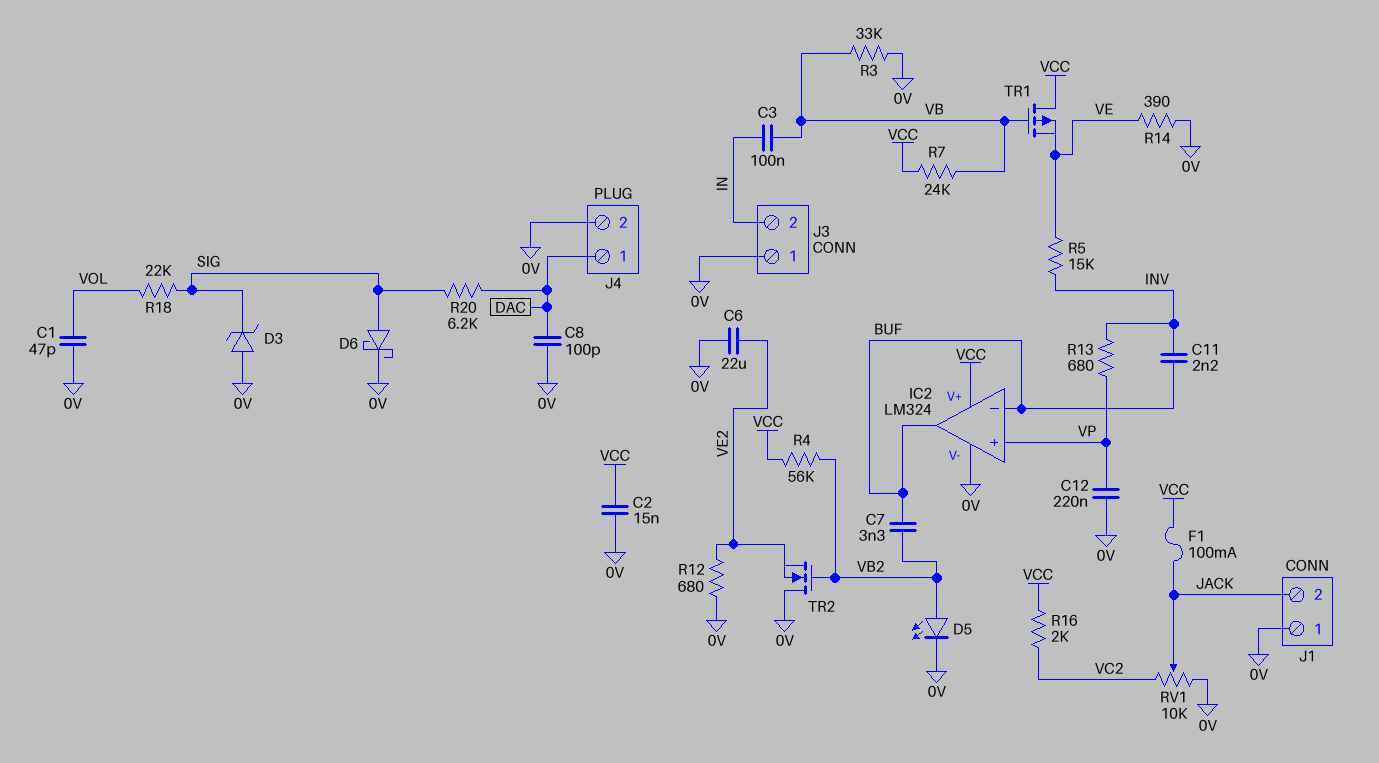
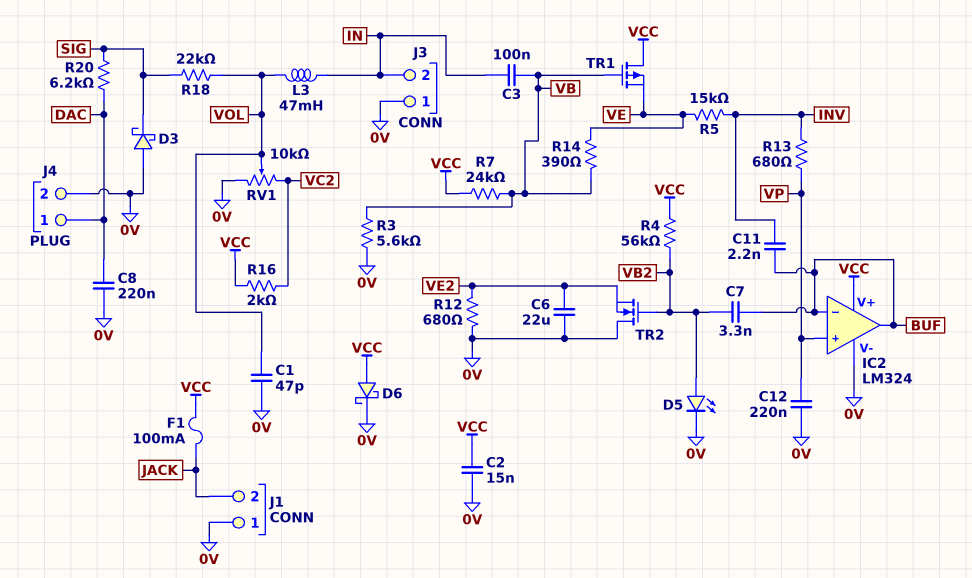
C8: 100pF (0V, DAC) -> 220nF (0V, DAC)
D3: zener (A 0V, K SIG) -> schottky (A 0V, K SIG)
D6: schottky (A SIG, K 0V) -> schottky (A VCC, K 0V)
L3: none -> 47mH (IN, VOL)
R3: 33k (0V, VB) -> 5.6k (0V, VB)
R14: 390 (0V, VE) -> 390 (VB, VE)
RV1: 10k (0V, VC2, wiper JACK) -> 10k (0V, VC2, wiper VOL)

